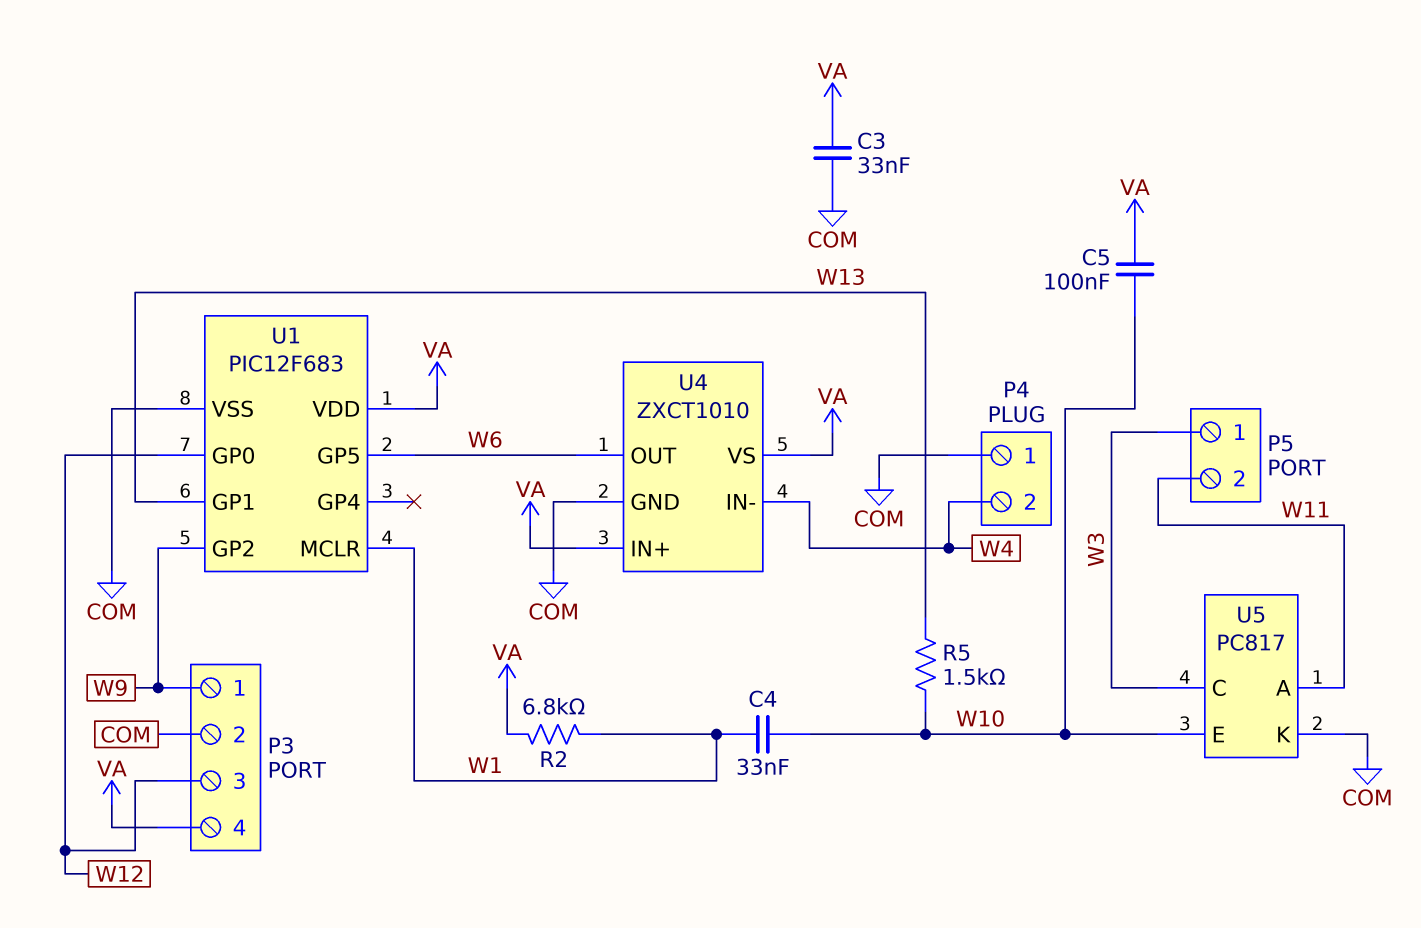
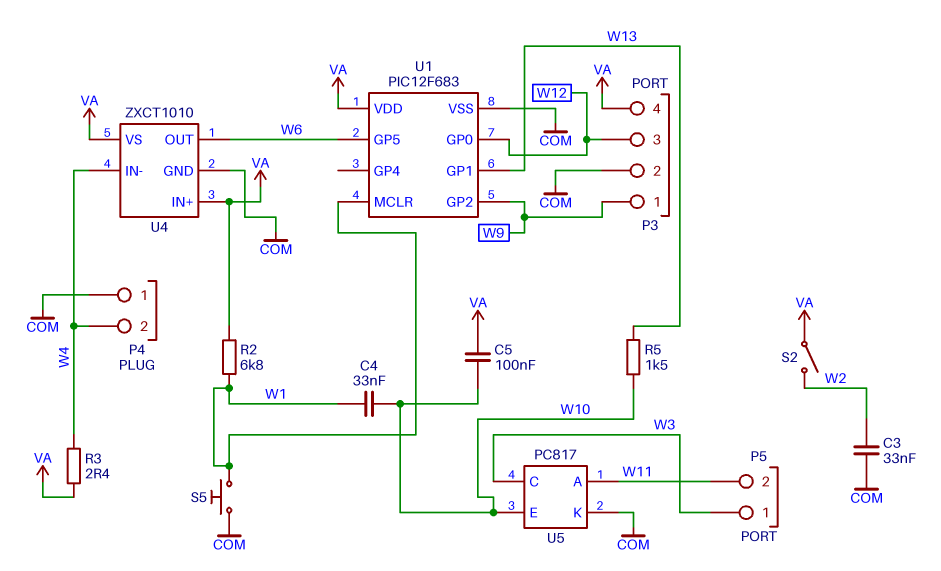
C3: 33nF (COM, VA) -> 33nF (COM, W2)
R3: none -> 2.4 (VA, W4)
S2: none -> switch (VA, W2)
S5: none -> button (COM, W1)

